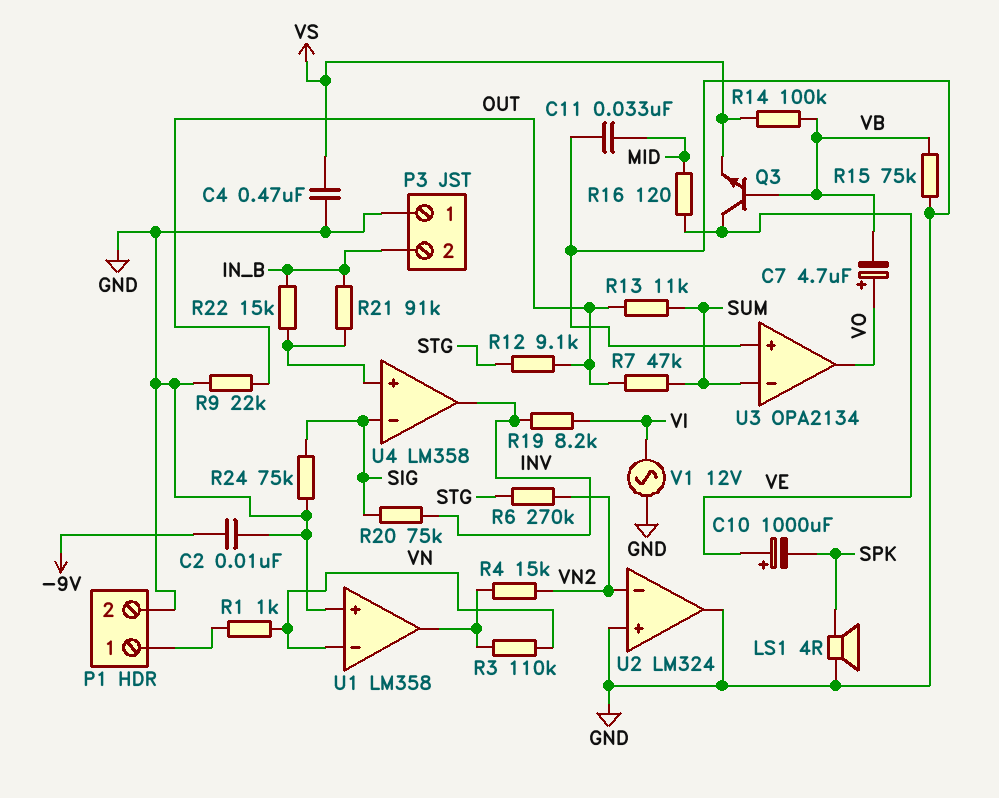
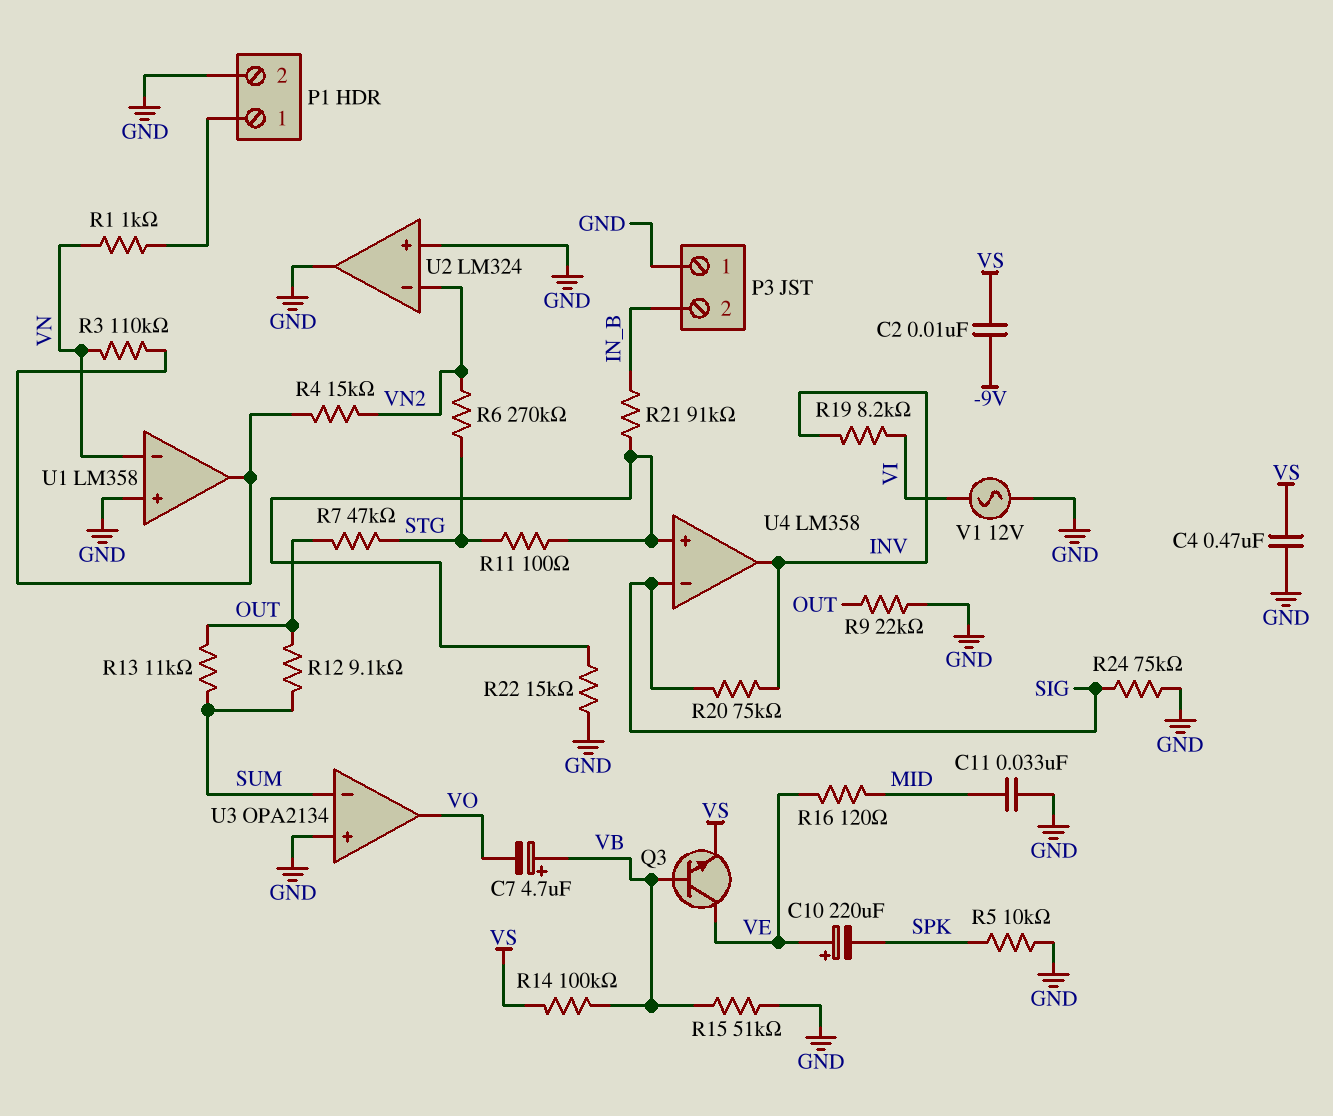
C2: 10nF (-9V, GND) -> 10nF (-9V, VS)
C7: 4.7uF (plus VO, minus VB) -> 4.7uF (plus VB, minus VO)
C10: 1000uF (plus VE, minus SPK) -> 220uF (plus VE, minus SPK)
LS1: speaker 4R (GND, SPK) -> none
R5: none -> 10k (GND, SPK)
R7: 47k (OUT, SUM) -> 47k (OUT, STG)
R11: none -> 100 (STG, U4/in+)
R12: 9.1k (OUT, STG) -> 9.1k (OUT, SUM)
R15: 75k (GND, VB) -> 51k (GND, VB)
R22: 15k (IN_B, U4/in+) -> 15k (GND, U4/in+)

